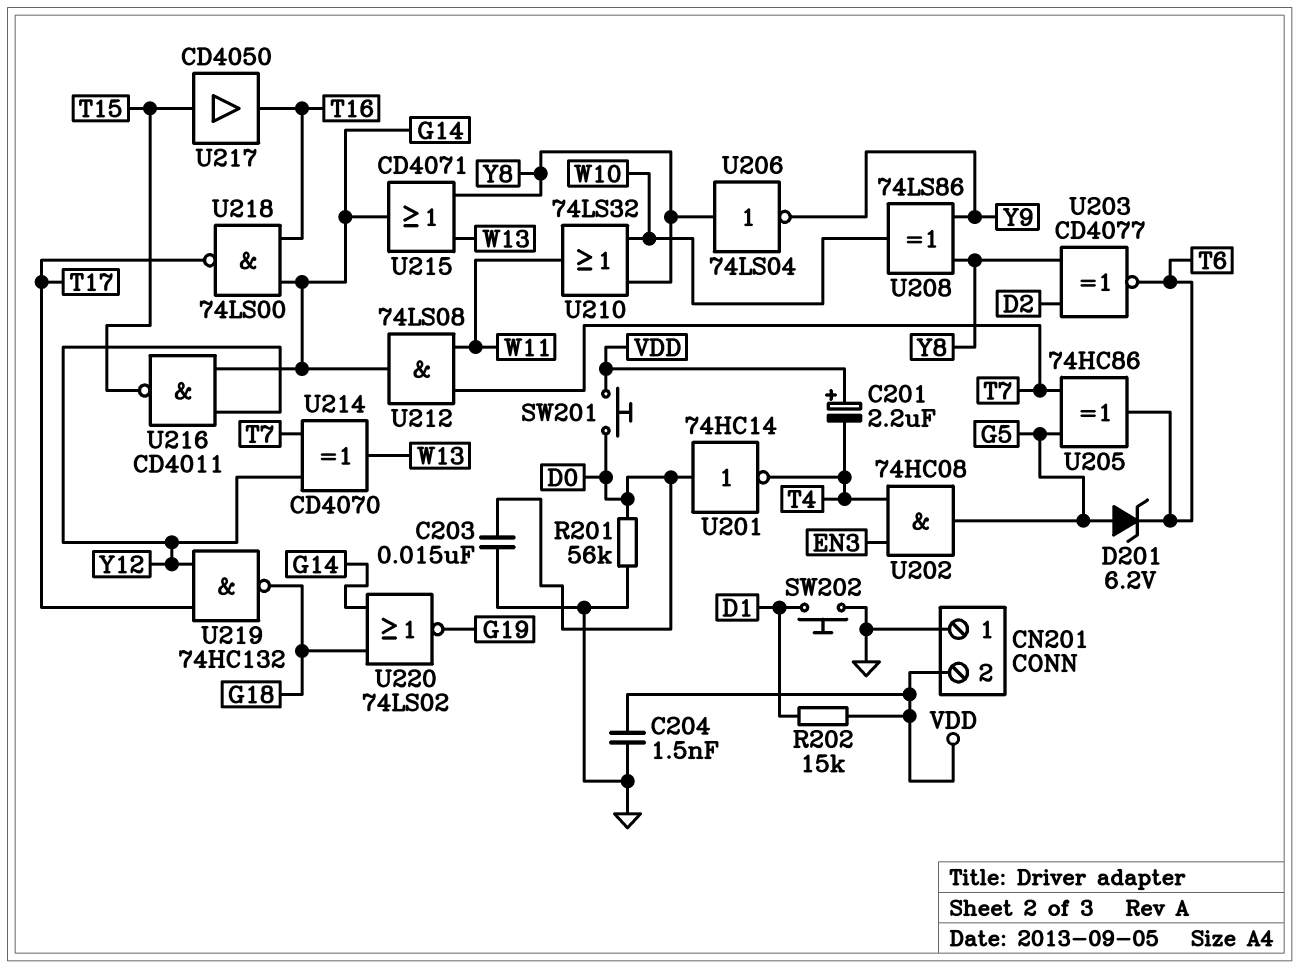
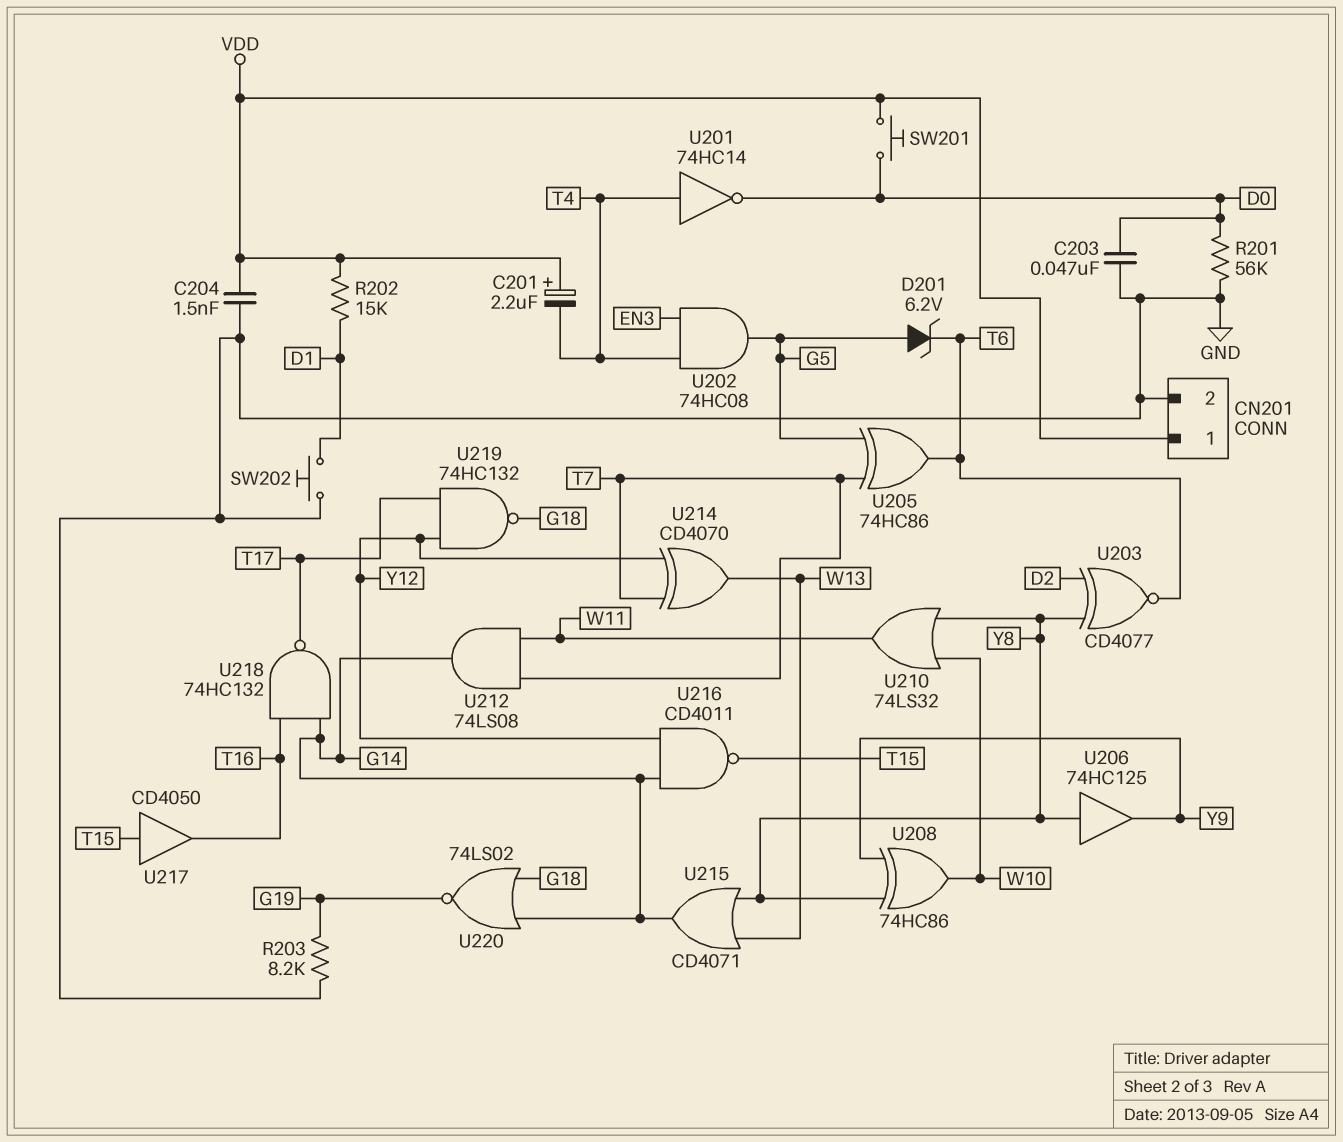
C203: 15nF (D0, GND) -> 47nF (D0, GND)
CN201 pin 1: GND -> VDD
CN201 pin 2: VDD -> GND
R203: none -> 8.2k (G19, GND)
U201: NOT 74HC14 (in D0, out T4) -> NOT 74HC14 (in T4, out D0)
U206: NOT 74LS04 (in Y8, out Y9) -> buffer 74HC125 (in Y8, out Y9)
U208: XOR 74LS86 (in Y8, in Y9, out W10) -> XOR 74HC86 (in Y8, in Y9, out W10)
U218: NAND 74LS00 (in G14, in T16, out T17) -> NAND 74HC132 (in G14, in T16, out T17)

